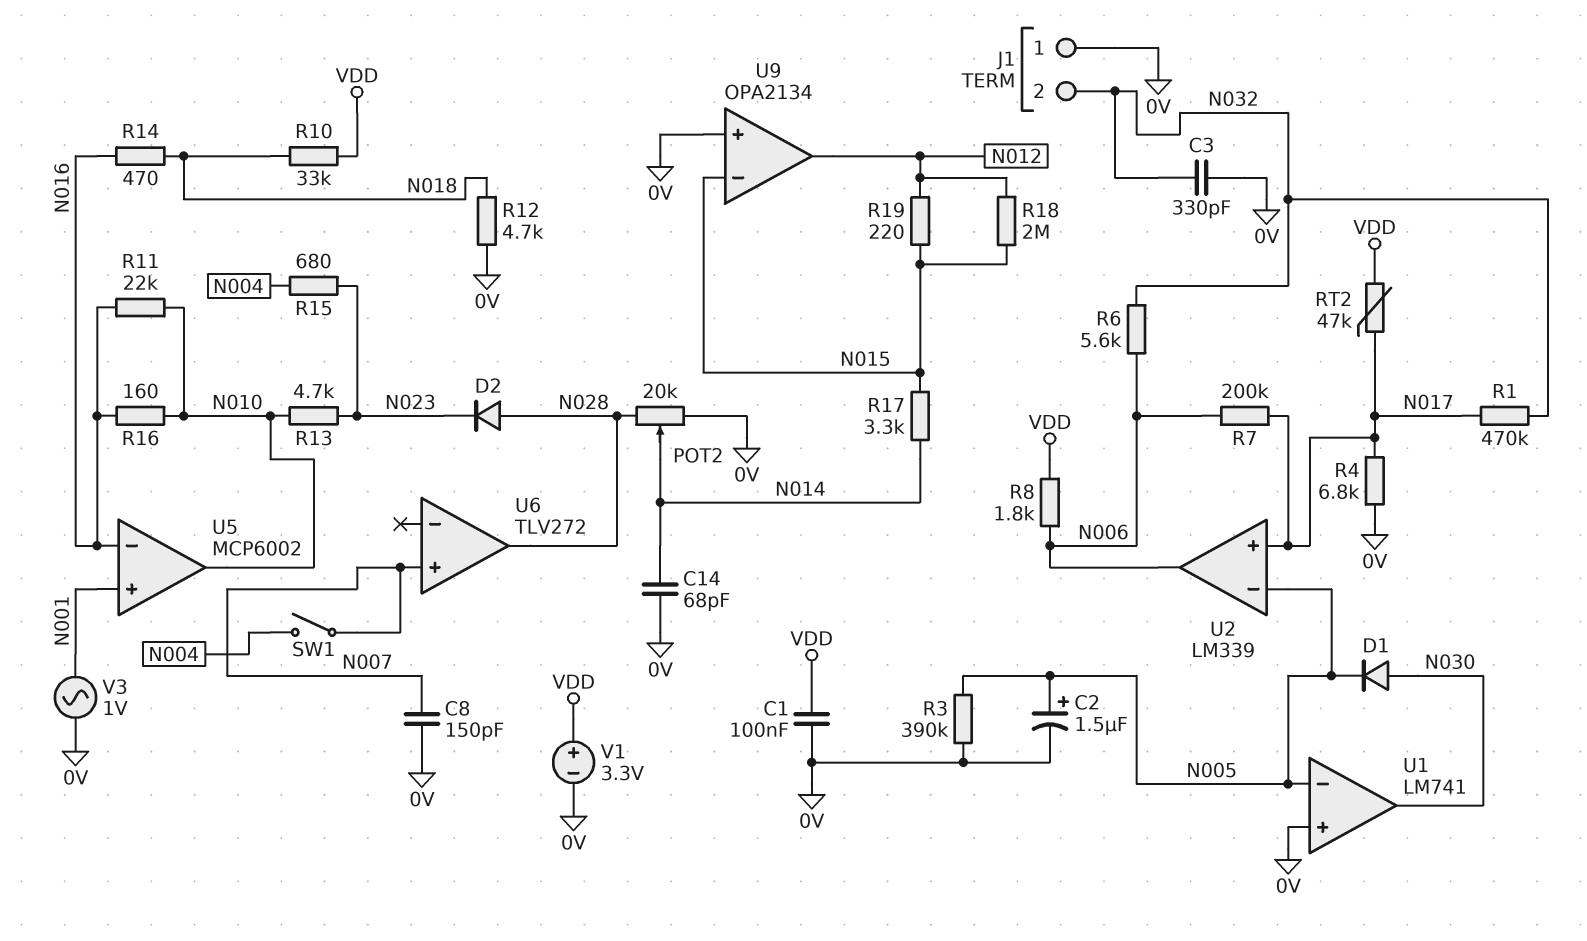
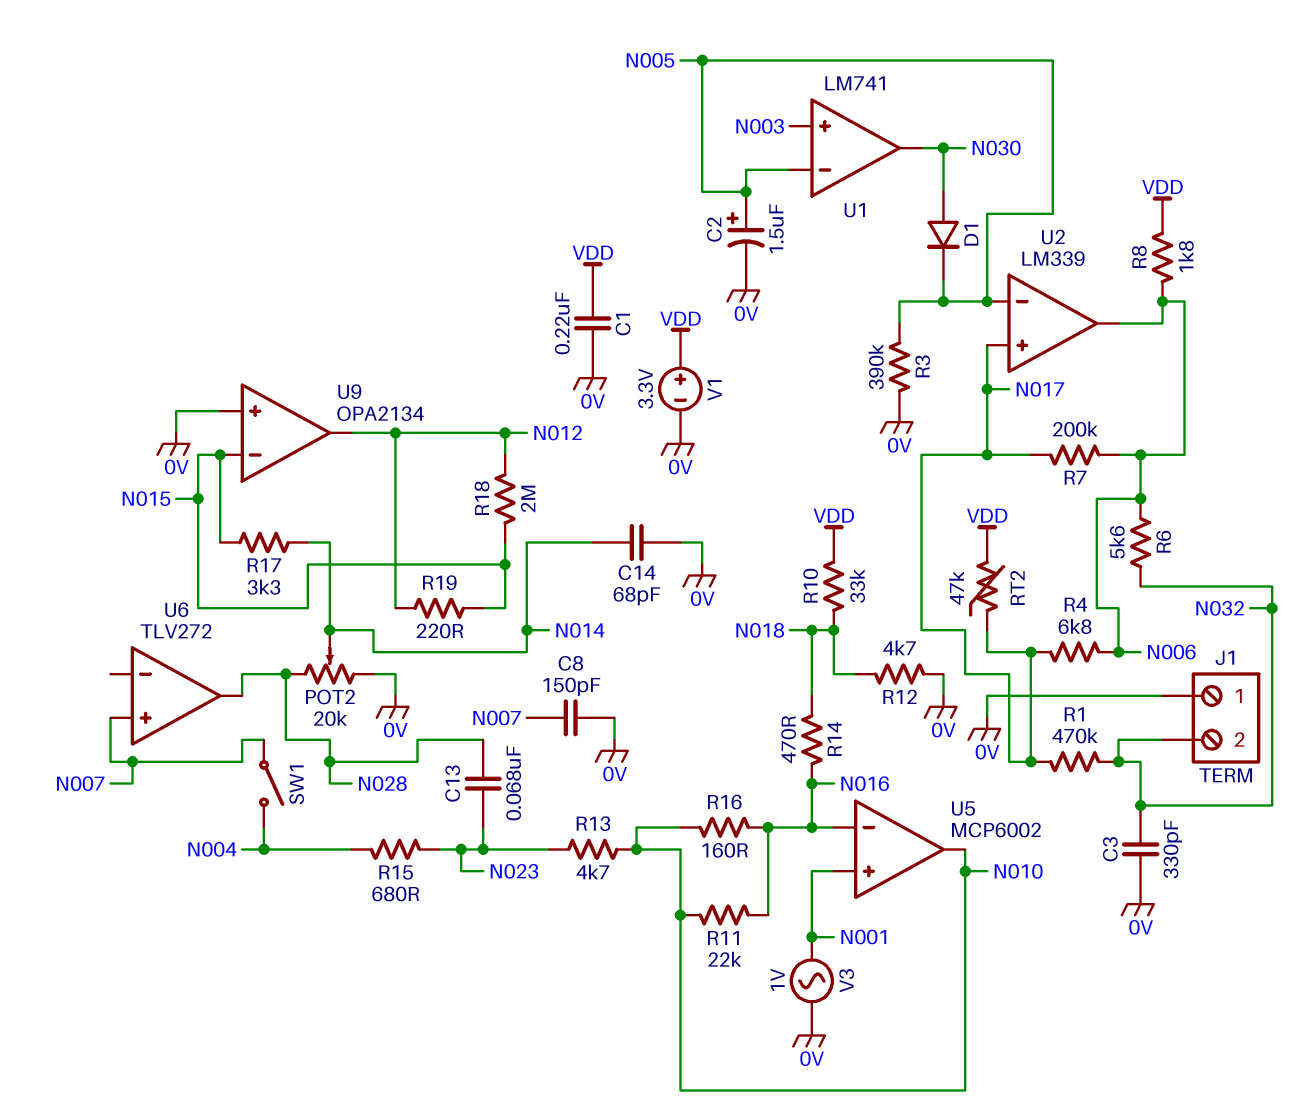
C1: 100nF (0V, VDD) -> 220nF (0V, VDD)
C13: none -> 68nF (N023, N028)
D2: diode (A N028, K N023) -> none
R4: 6.8k (0V, N017) -> 6.8k (N006, N017)
U1 pin in+: 0V -> N003

